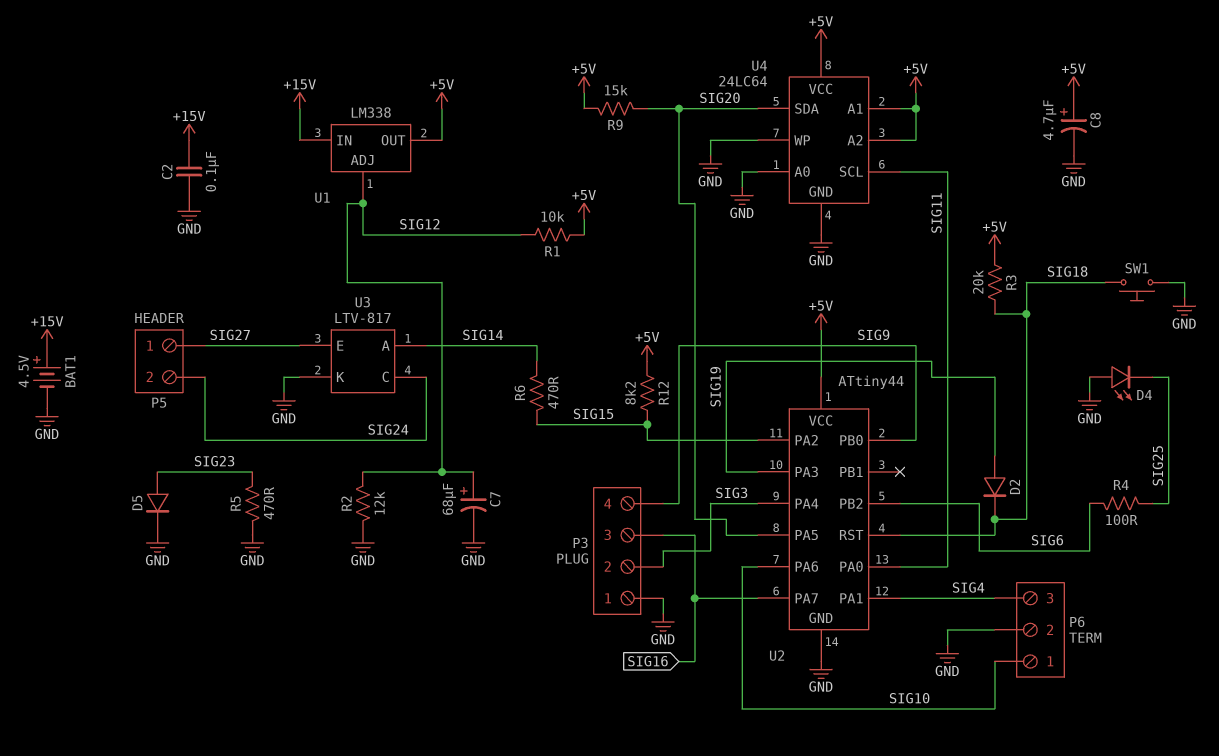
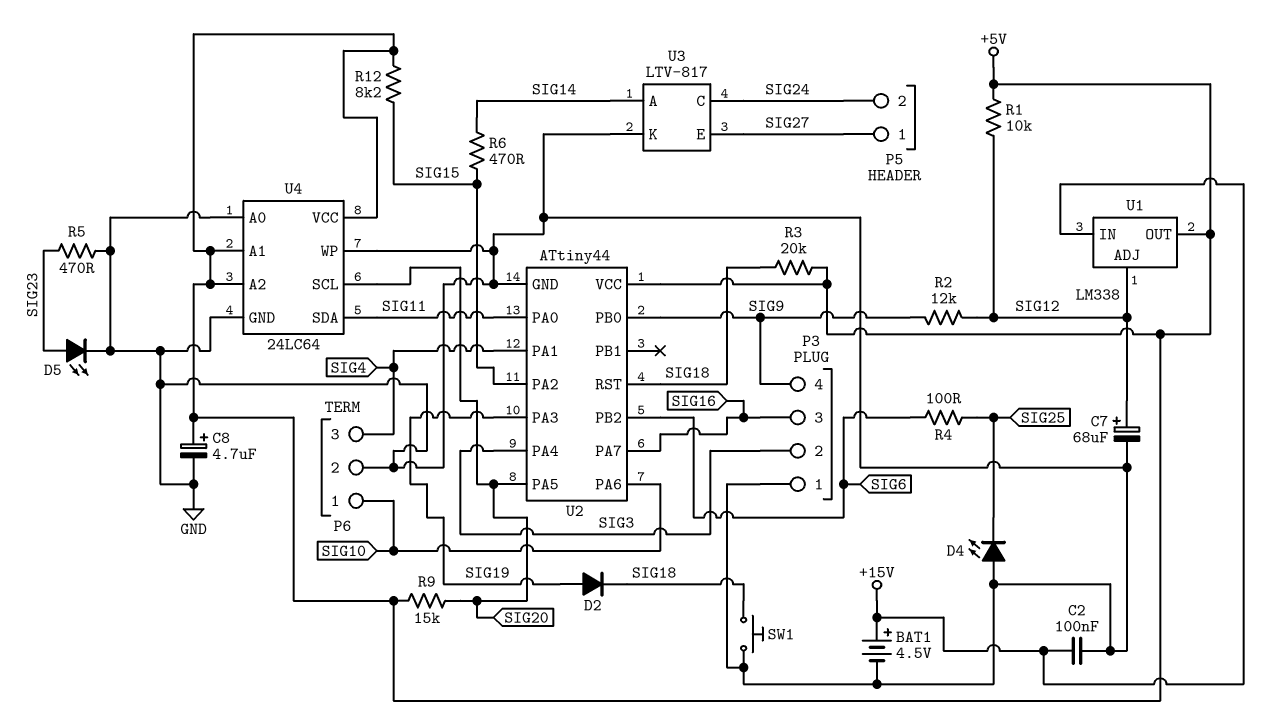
D5: diode (A SIG23, K GND) -> LED (A SIG23, K GND)
R2: 12k (GND, SIG12) -> 12k (SIG9, SIG12)
U4 pin SCL: SIG11 -> SIG20
U4 pin SDA: SIG20 -> SIG11

